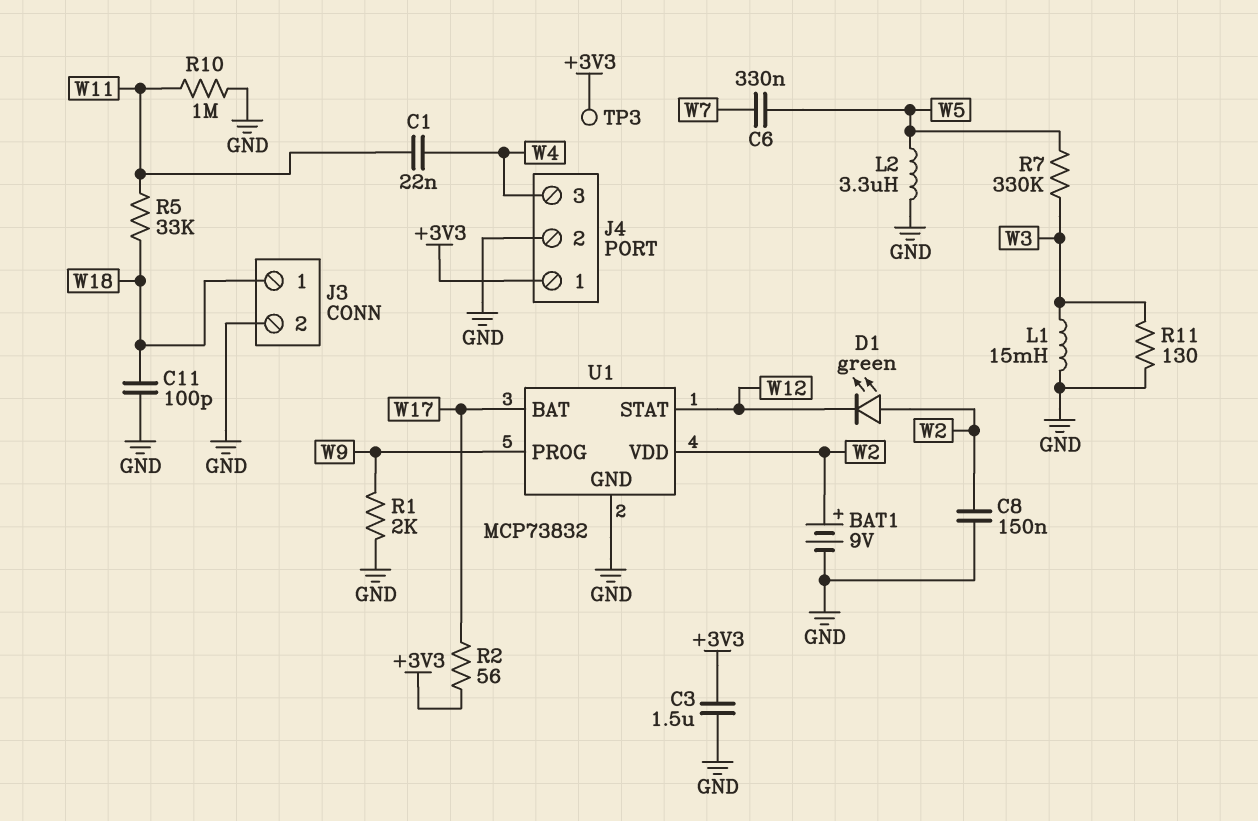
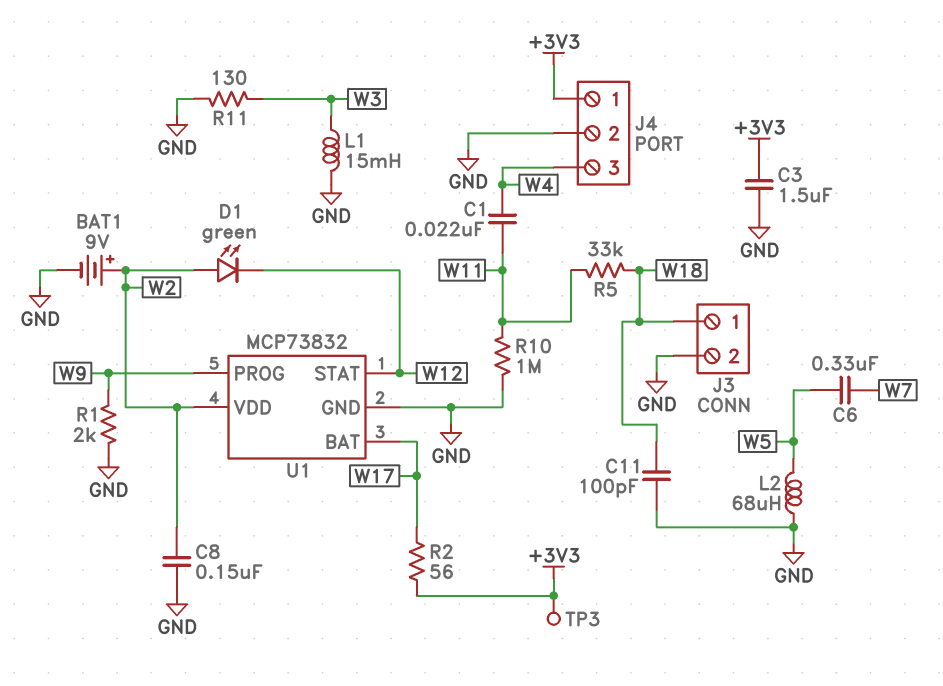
L2: 3.3uH (GND, W5) -> 68uH (GND, W5)
R7: 330k (W3, W5) -> none

